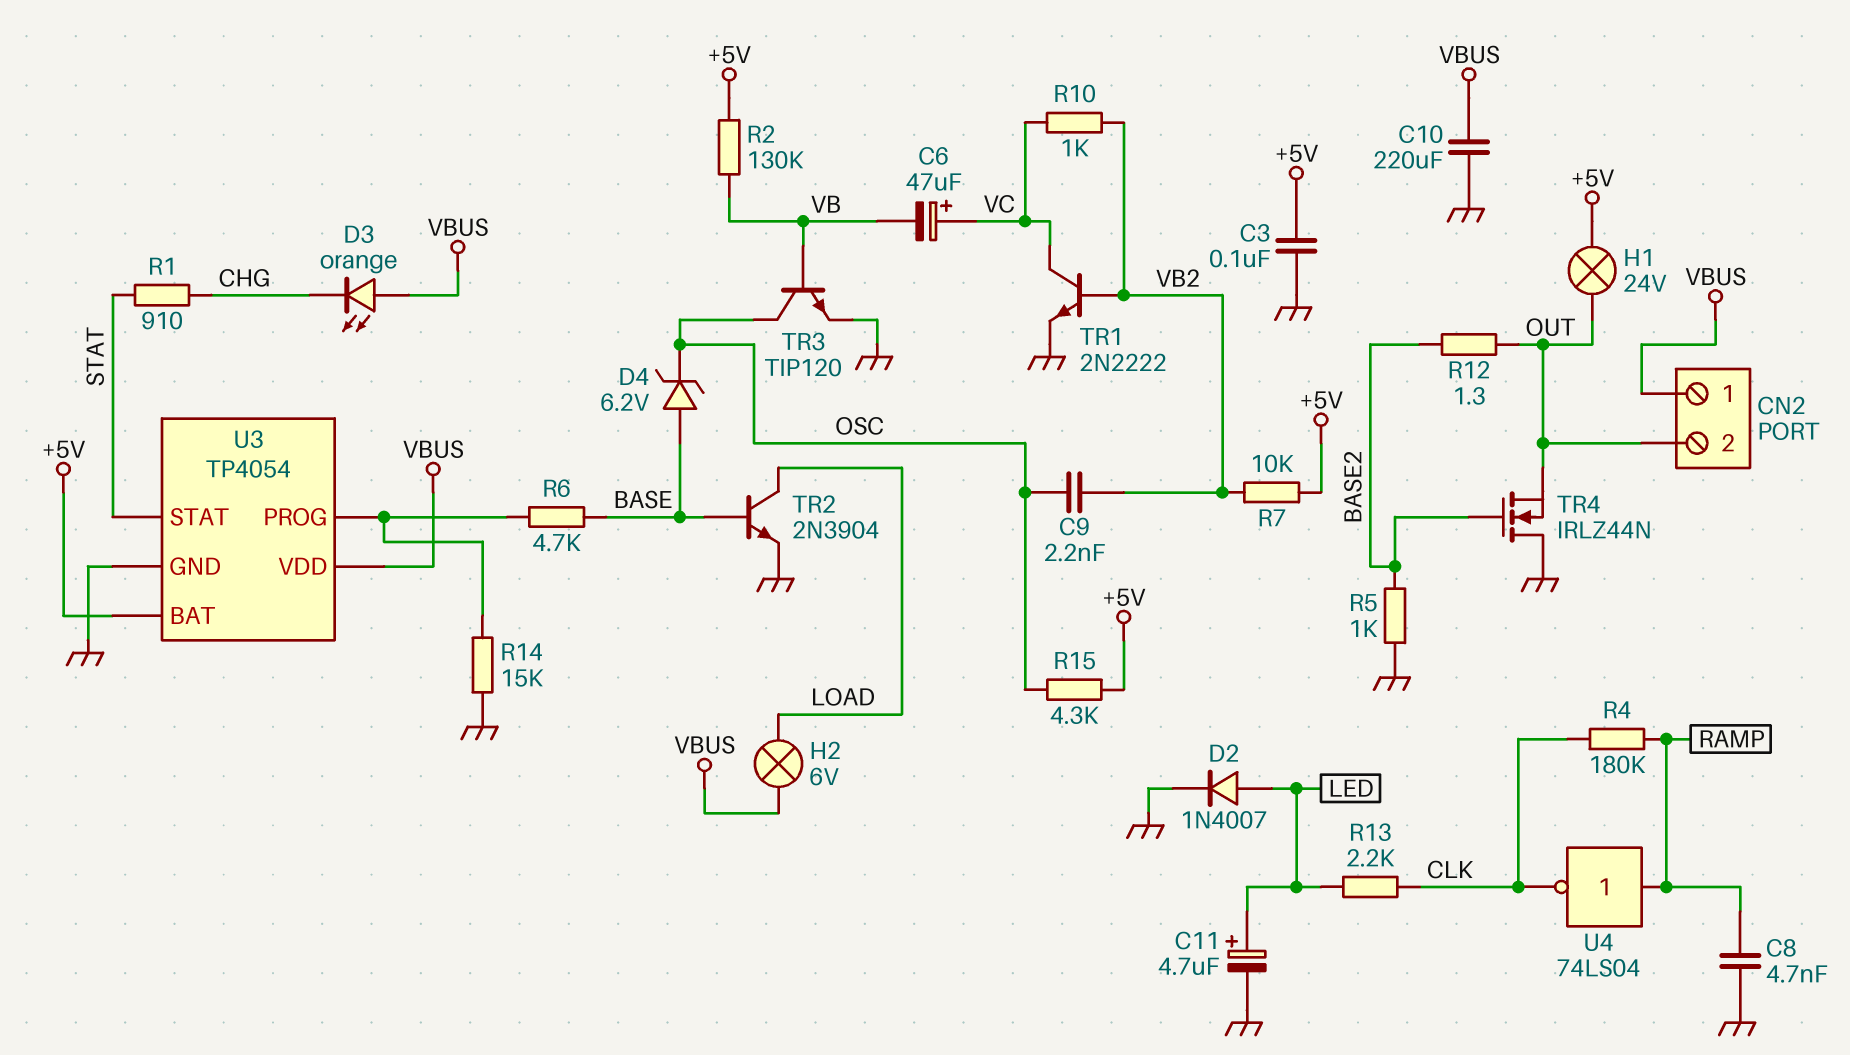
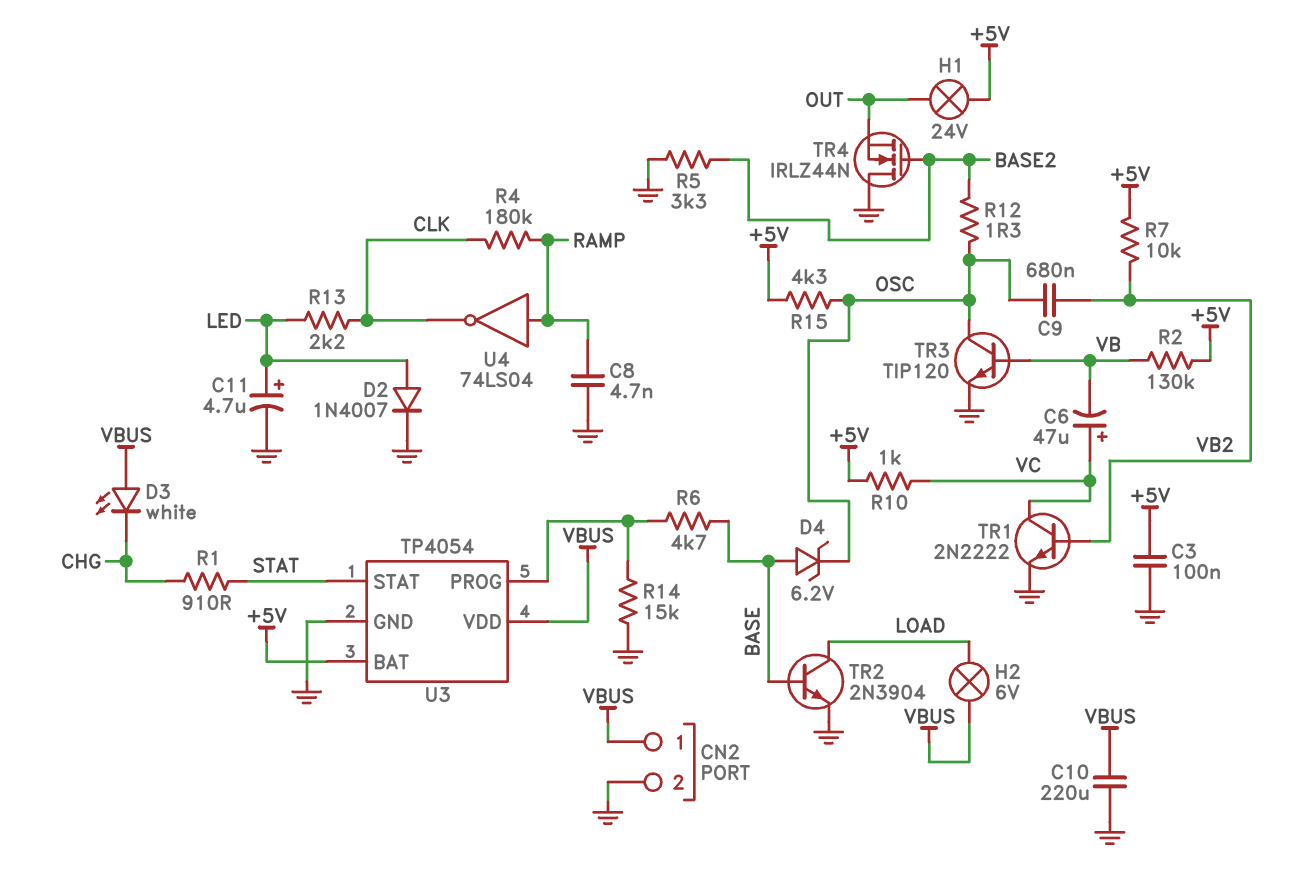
C9: 2.2nF (OSC, VB2) -> 680nF (OSC, VB2)
CN2 pin 2: OUT -> GND
D3: LED orange (A VBUS, K CHG) -> LED white (A VBUS, K CHG)
R5: 1k (BASE2, GND) -> 3.3k (BASE2, GND)
R10: 1k (VB2, VC) -> 1k (+5V, VC)
R12: 1.3 (BASE2, OUT) -> 1.3 (BASE2, OSC)

